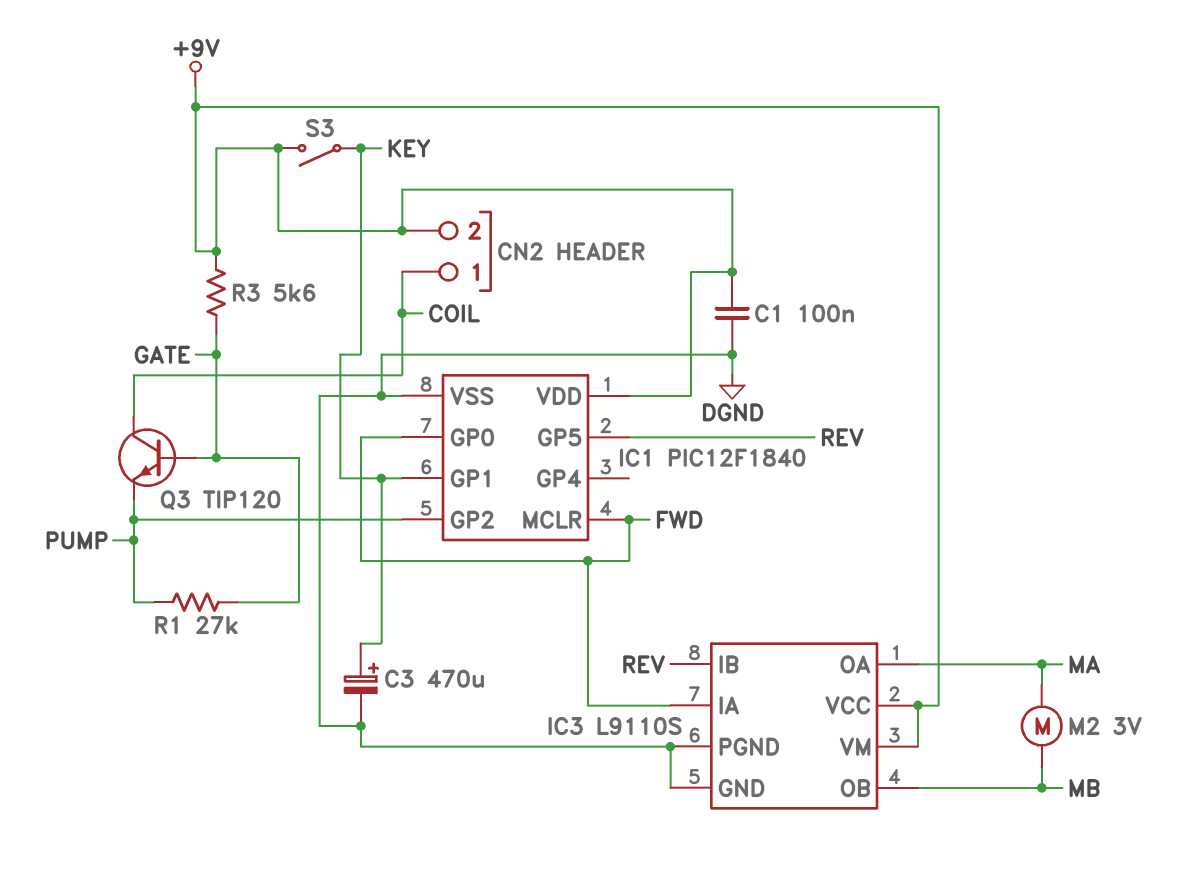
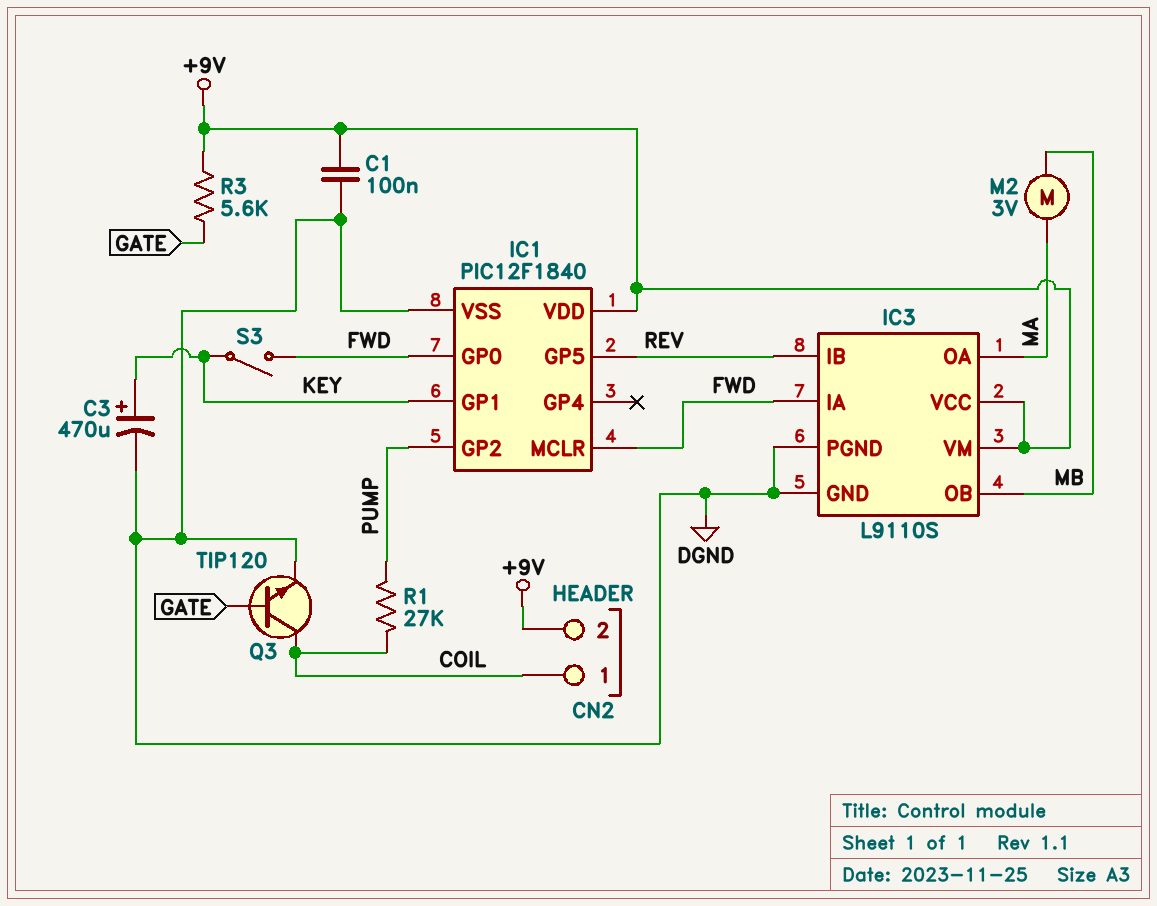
Q3: NPN TIP120 (B GATE, C COIL, E PUMP) -> NPN TIP120 (B GATE, C COIL, E DGND)
R1: 27k (GATE, PUMP) -> 27k (COIL, PUMP)
S3: switch (+9V, KEY) -> switch (FWD, KEY)

